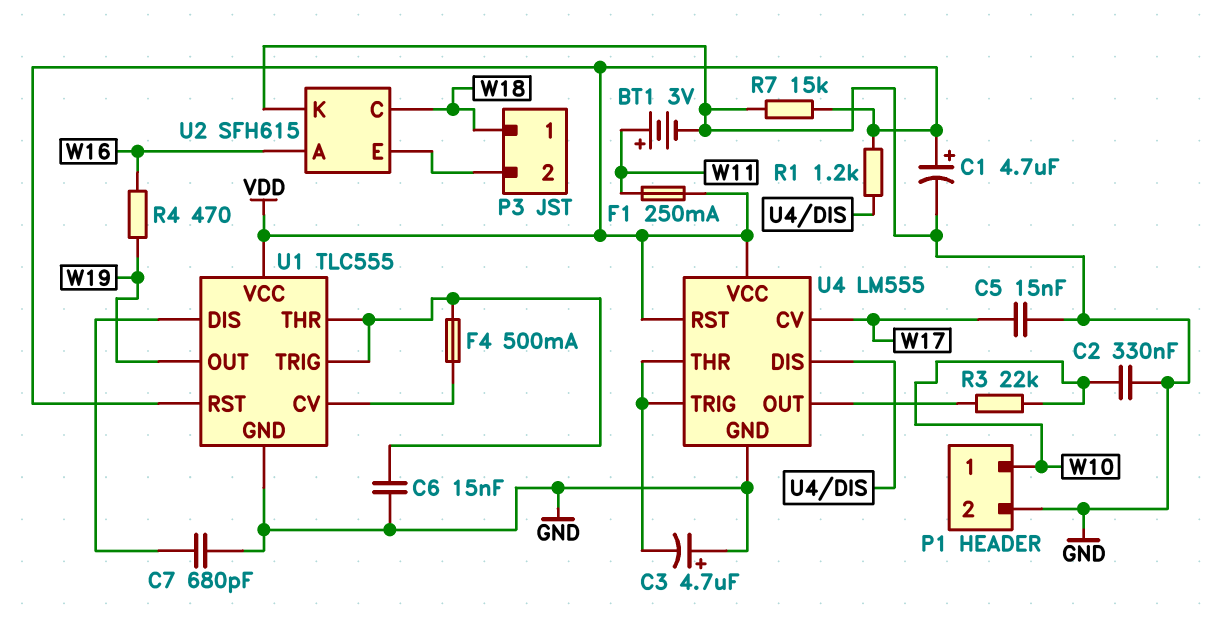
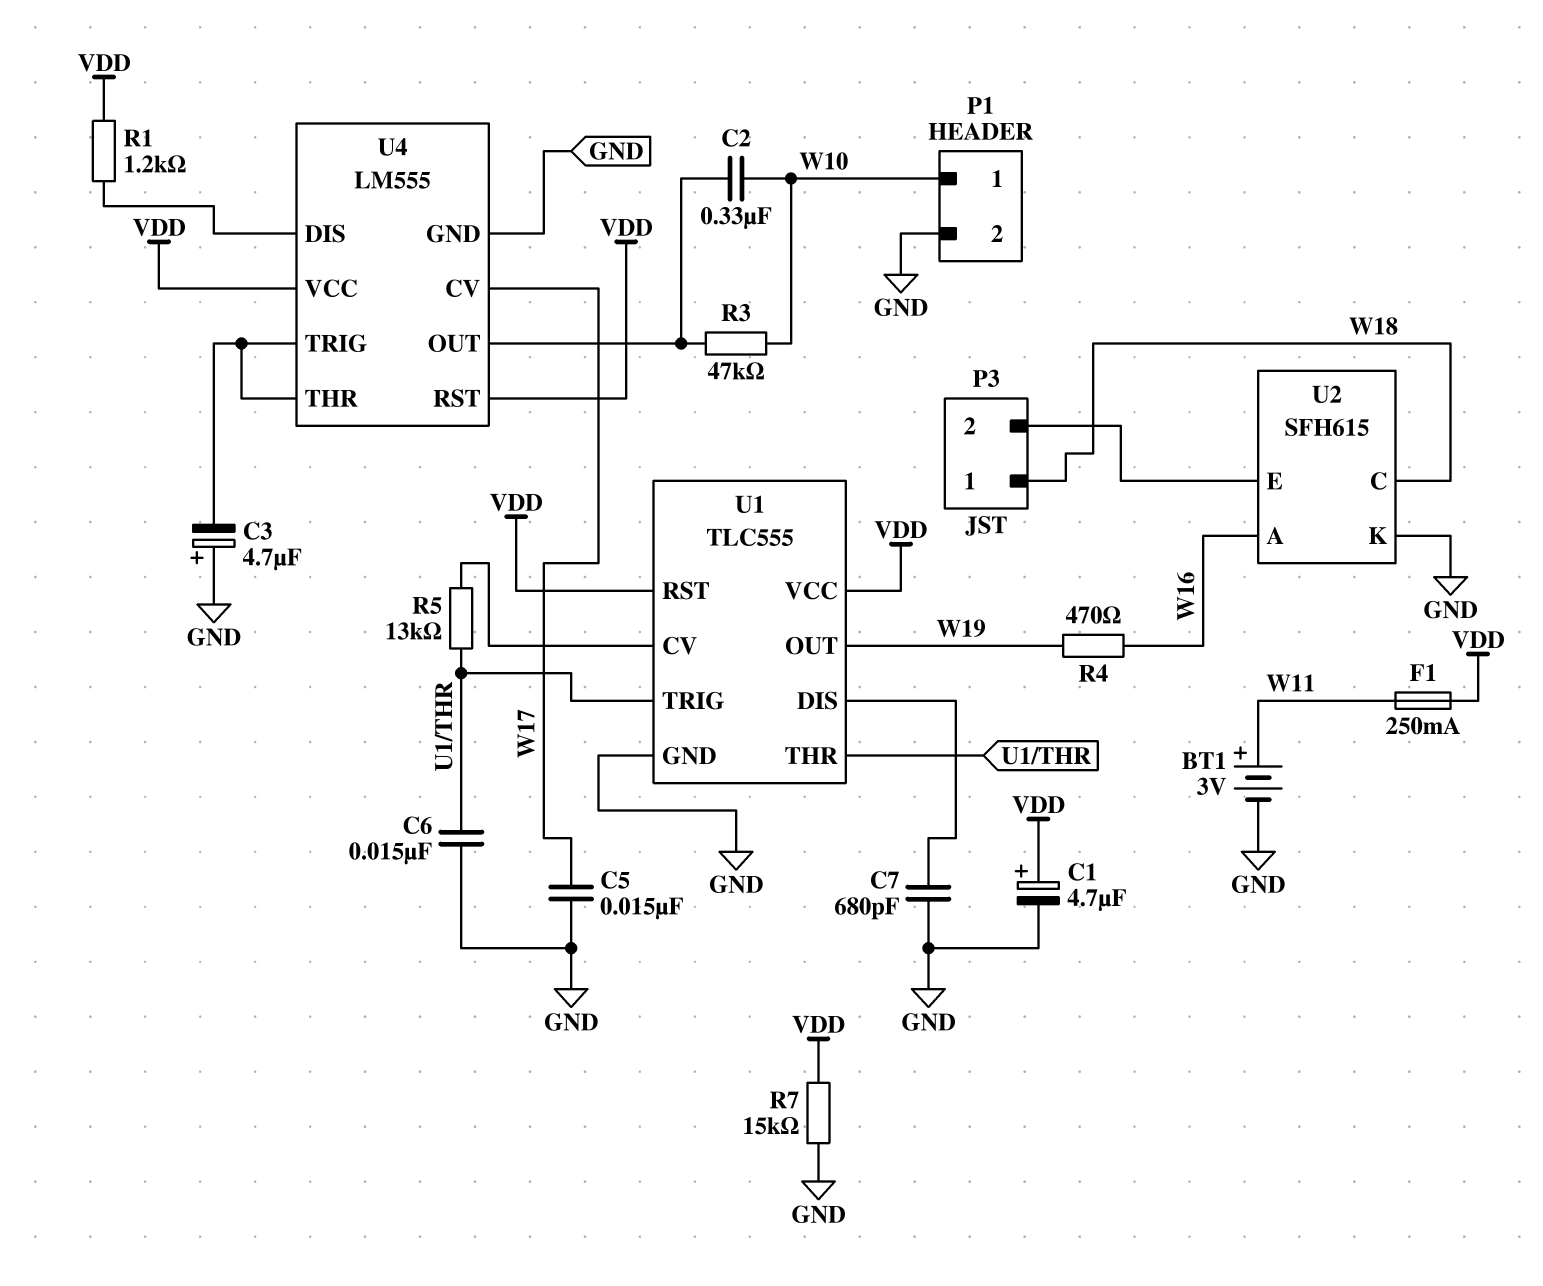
C2: 330nF (GND, W10) -> 330nF (U4/OUT, W10)
F4: 500mA (U1/CV, U1/THR) -> none
R3: 22k (U4/OUT, W10) -> 47k (U4/OUT, W10)
R5: none -> 13k (U1/CV, U1/THR)

